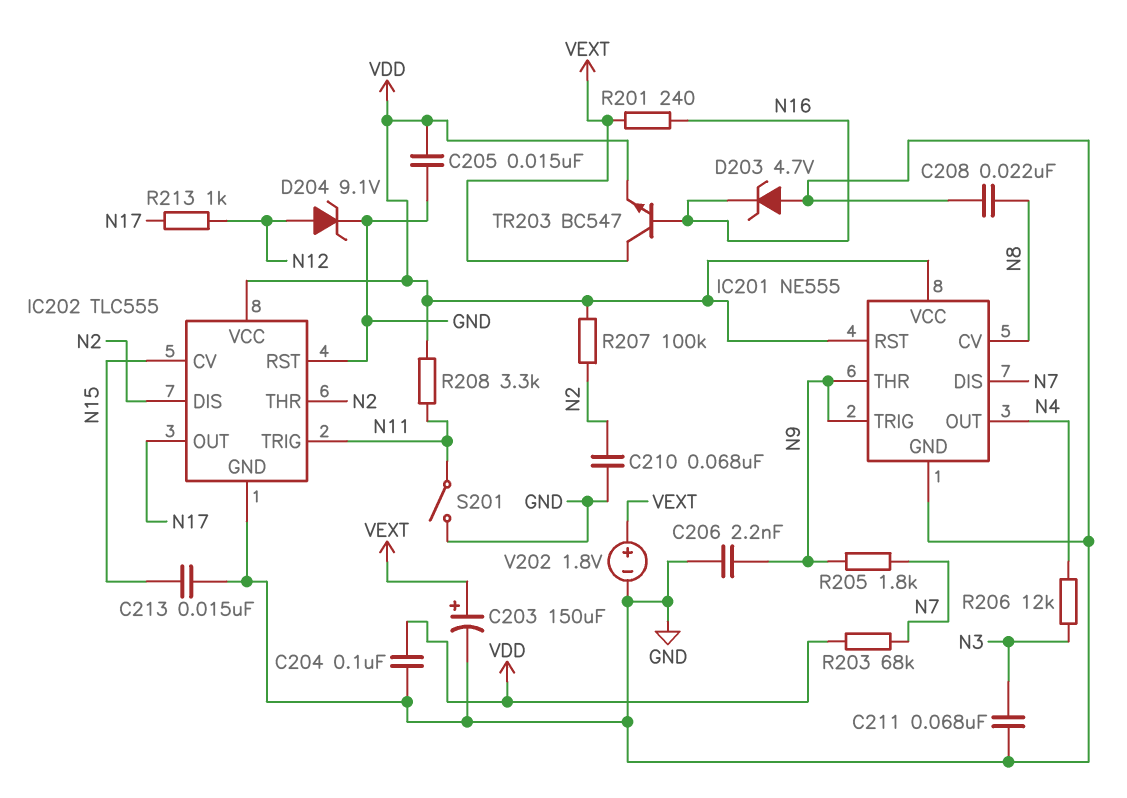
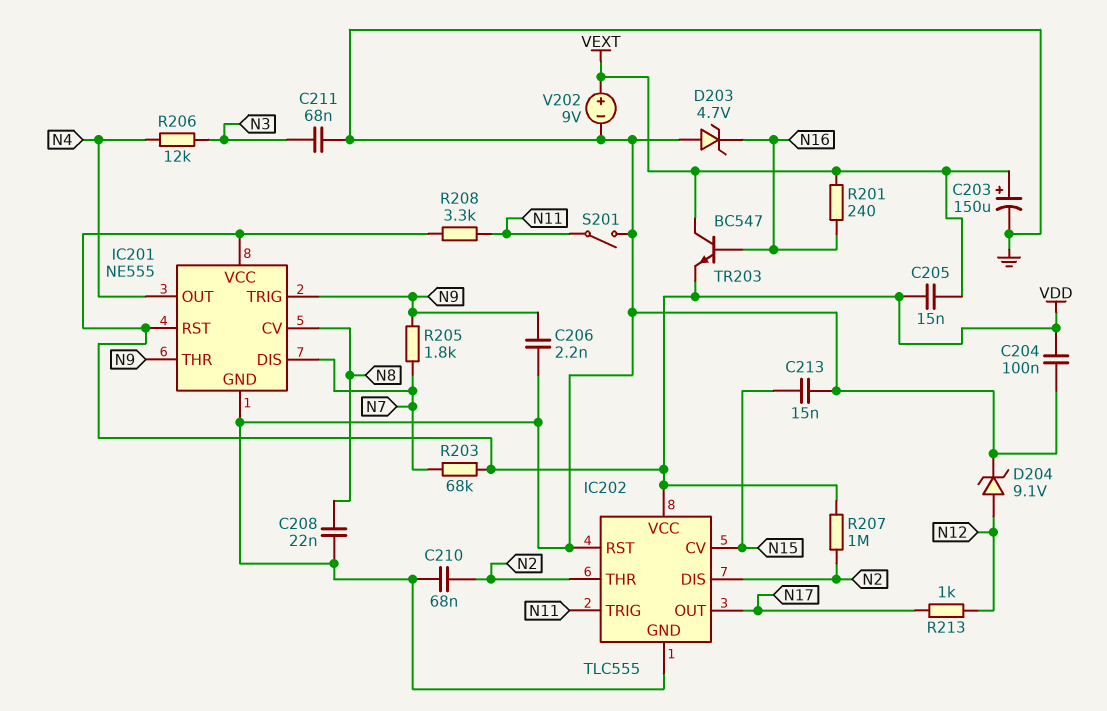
C205: 15nF (GND, VDD) -> 15nF (VDD, VEXT)
R207: 100k (N2, VDD) -> 1M (N2, VDD)
V202: 1.8V (plus VEXT, minus GND) -> 9V (plus VEXT, minus GND)

